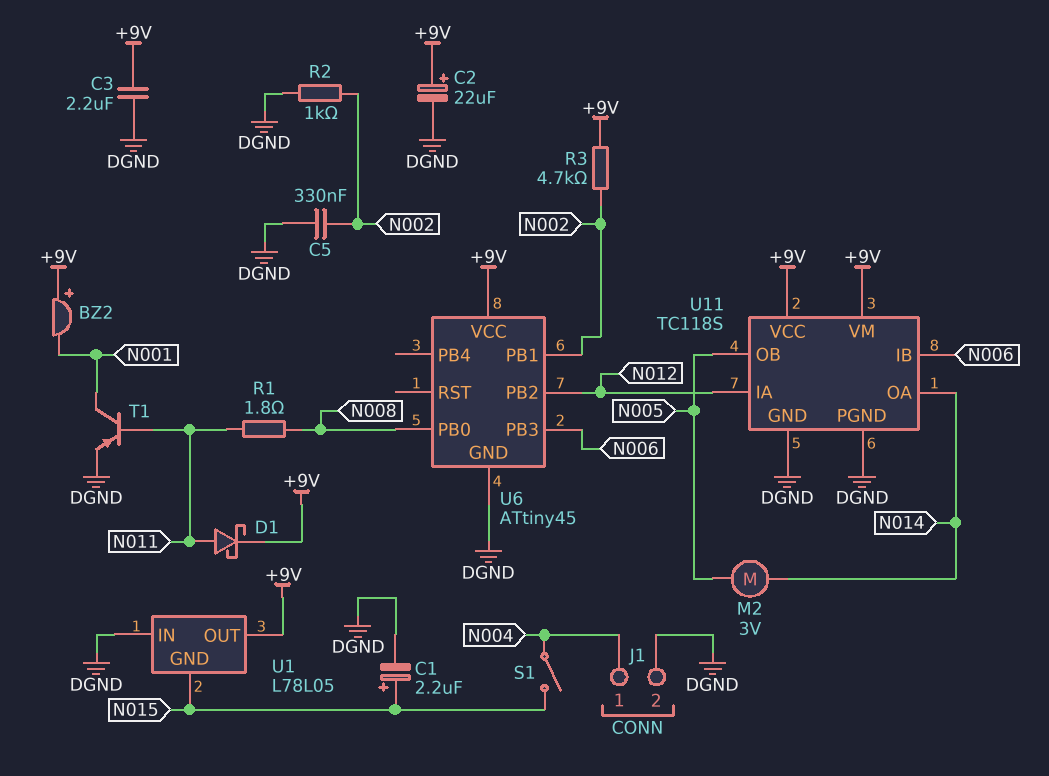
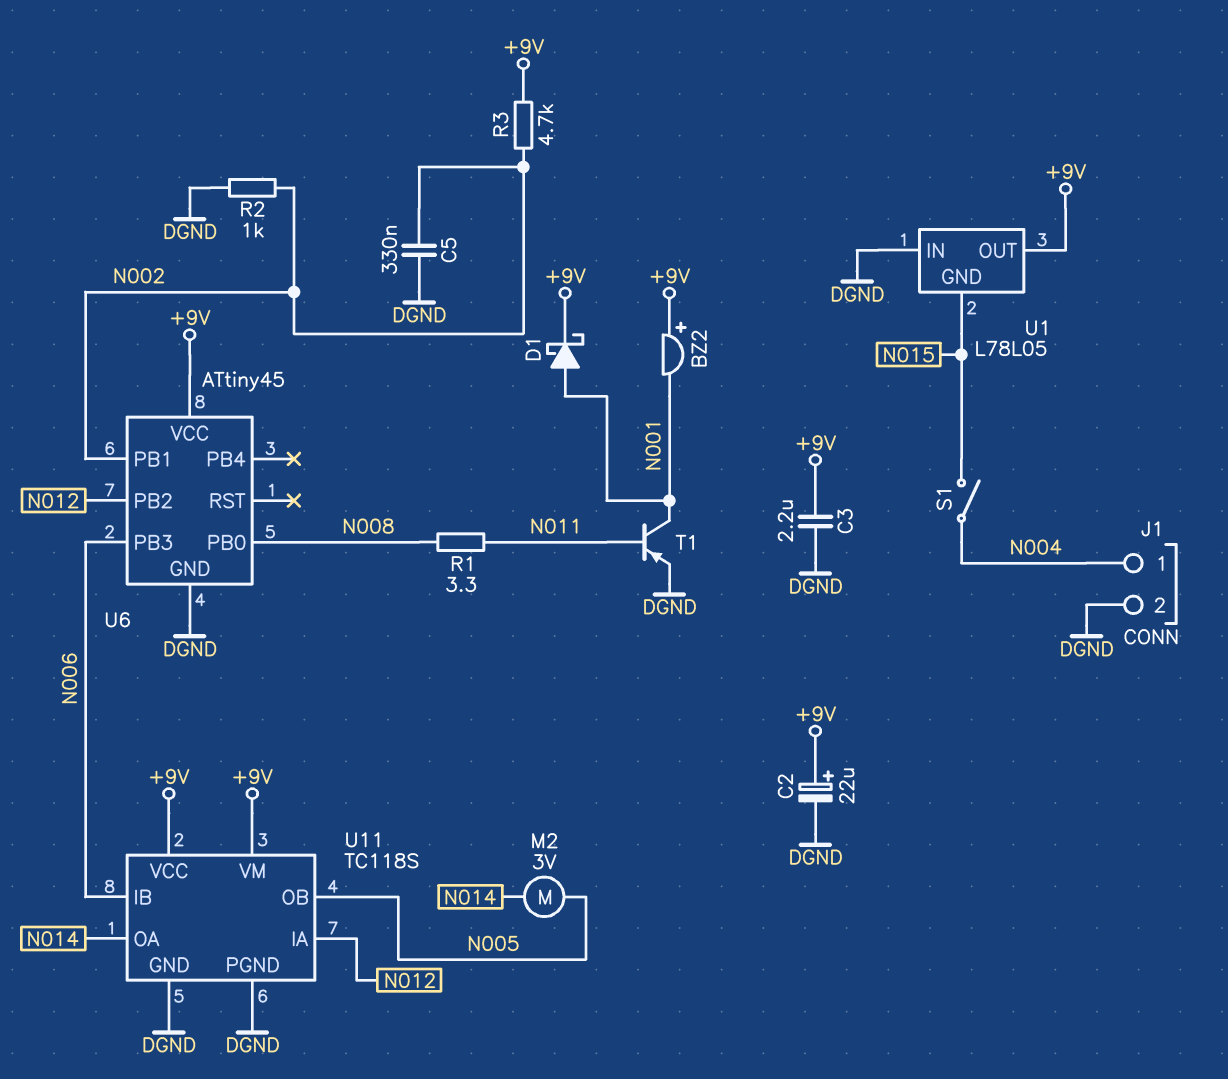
C1: 2.2uF (plus N015, minus DGND) -> none
D1: schottky (A N011, K +9V) -> schottky (A N001, K +9V)
R1: 1.8 (N008, N011) -> 3.3 (N008, N011)

